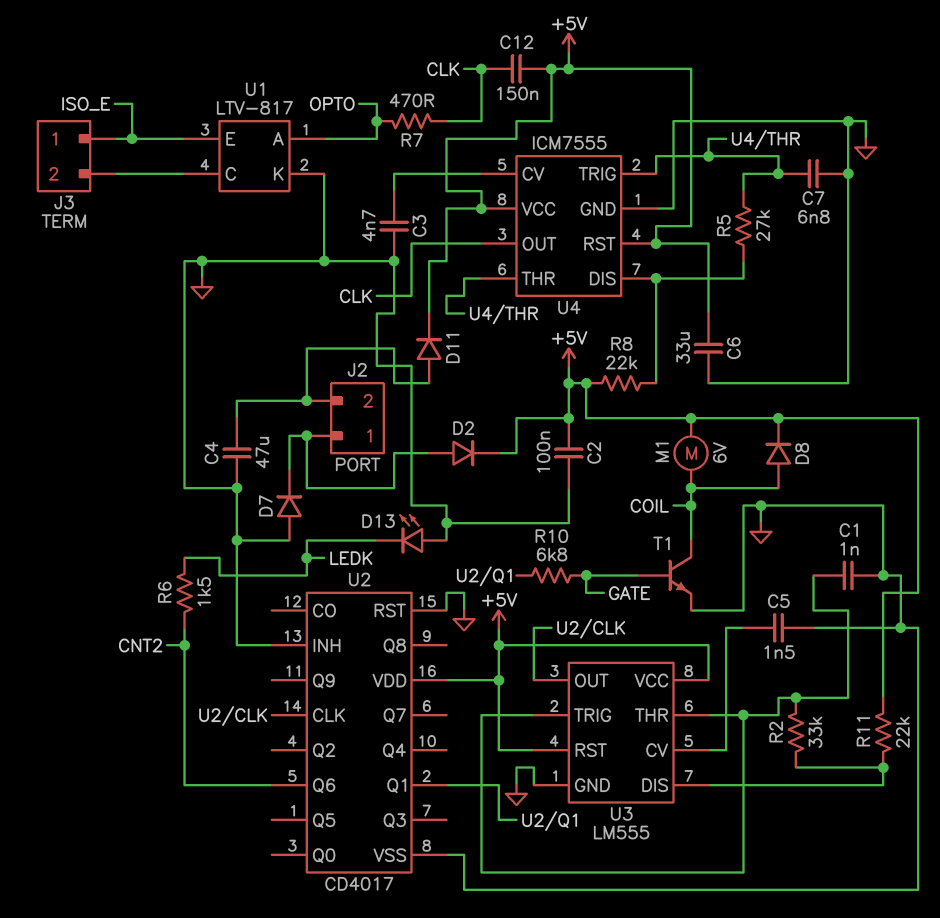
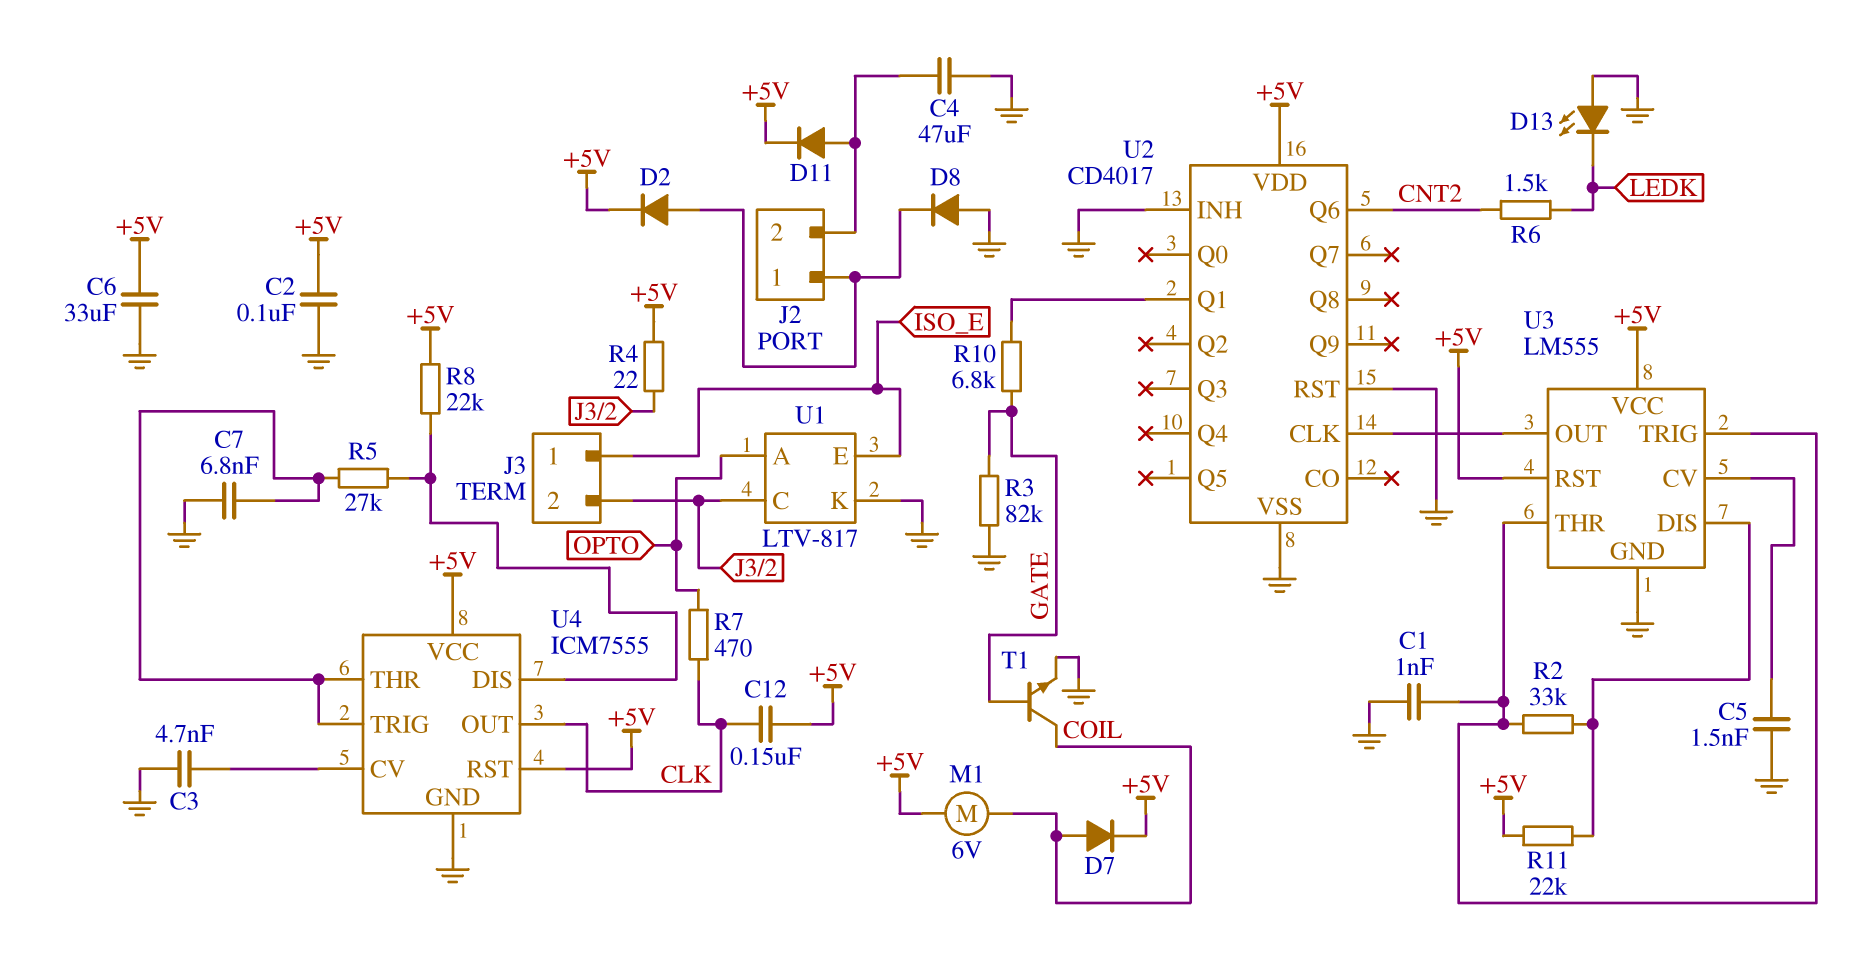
D7: diode (A GND, K J2/1) -> diode (A COIL, K +5V)
D8: diode (A COIL, K +5V) -> diode (A GND, K J2/1)
R3: none -> 82k (GATE, GND)
R4: none -> 22 (+5V, J3/2)

